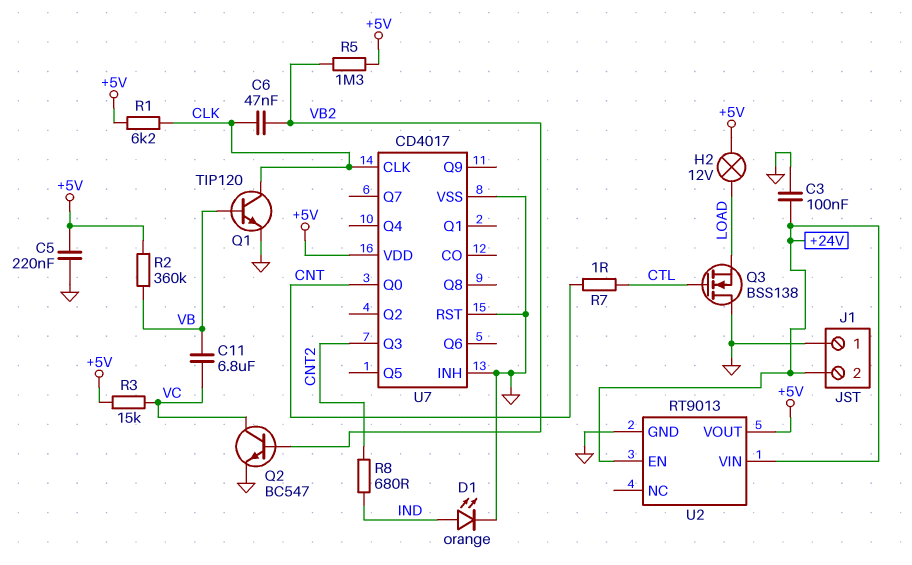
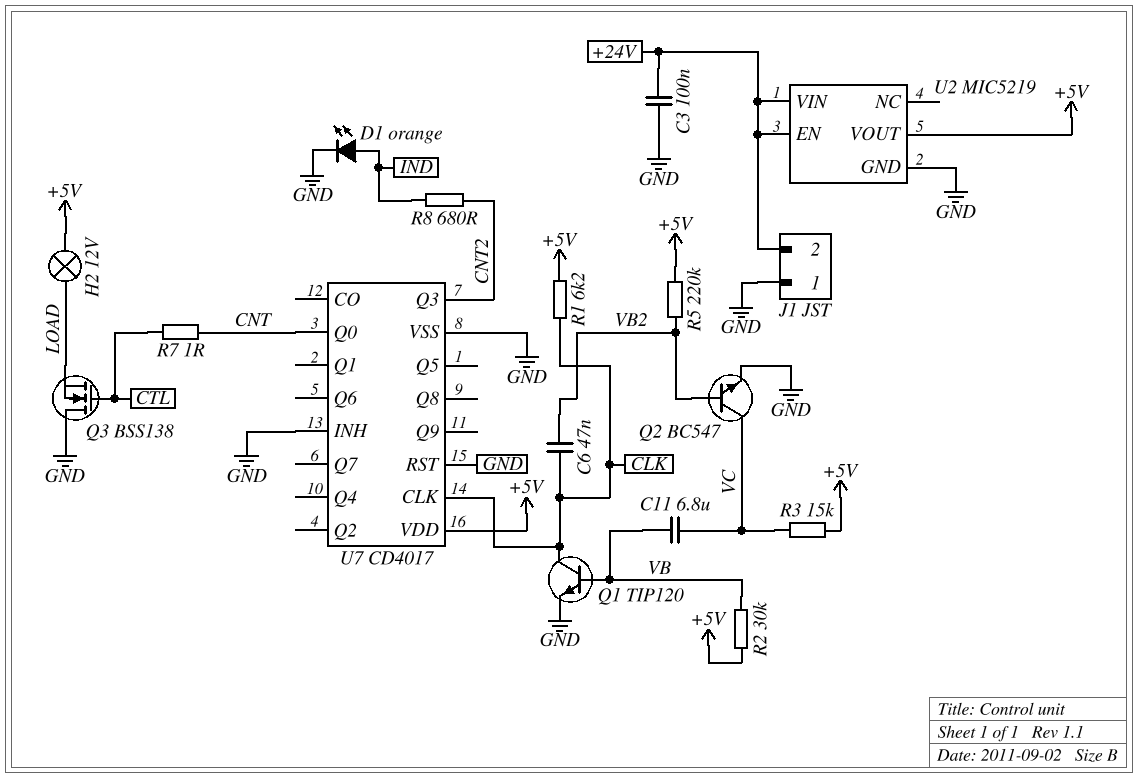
C5: 220nF (+5V, GND) -> none
R2: 360k (+5V, VB) -> 30k (+5V, VB)
R5: 1.3M (+5V, VB2) -> 220k (+5V, VB2)
U2: RT9013 -> MIC5219

